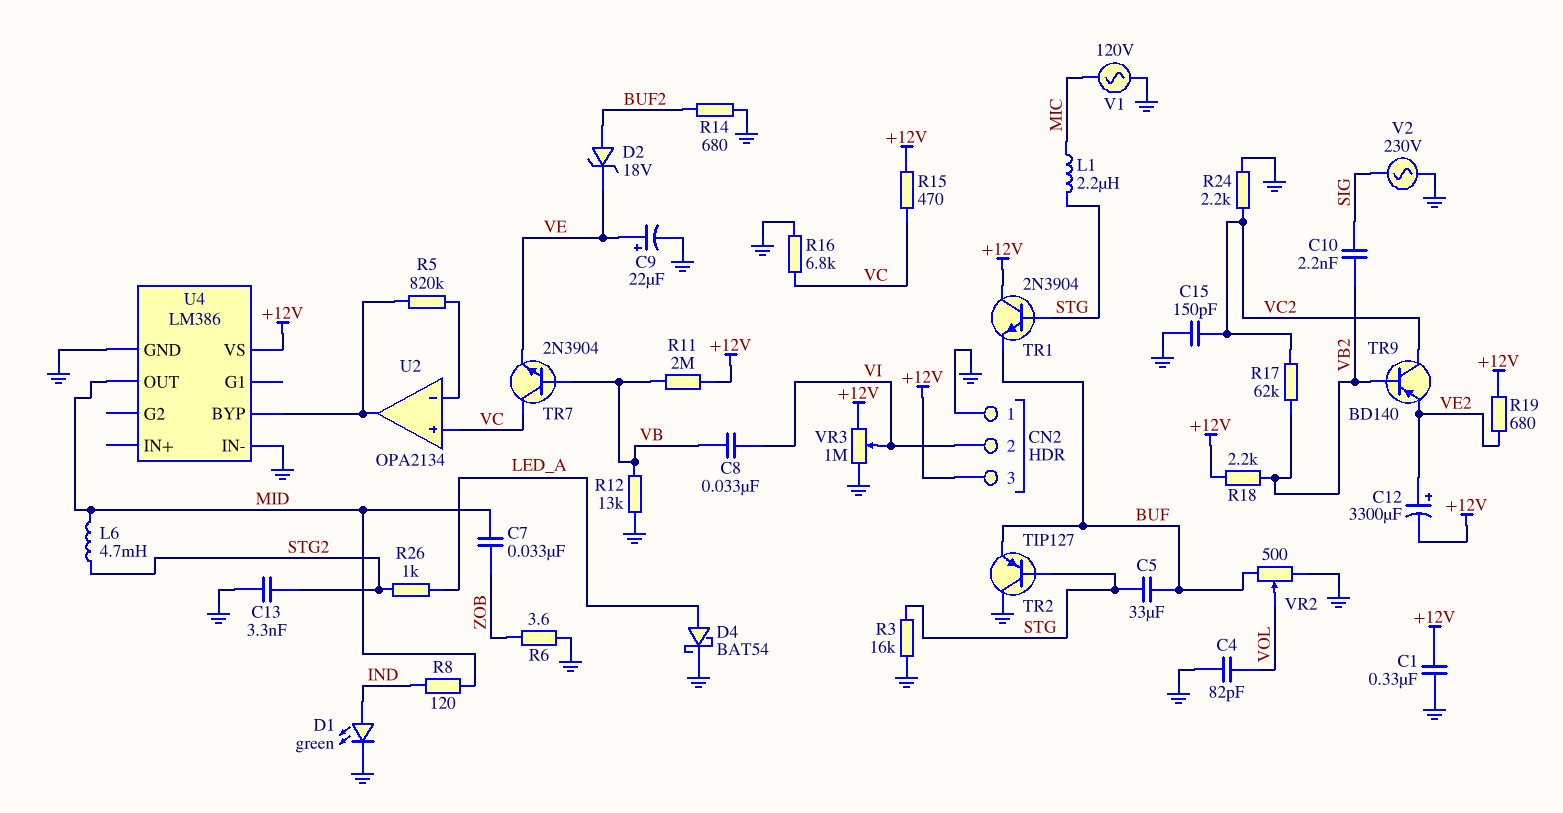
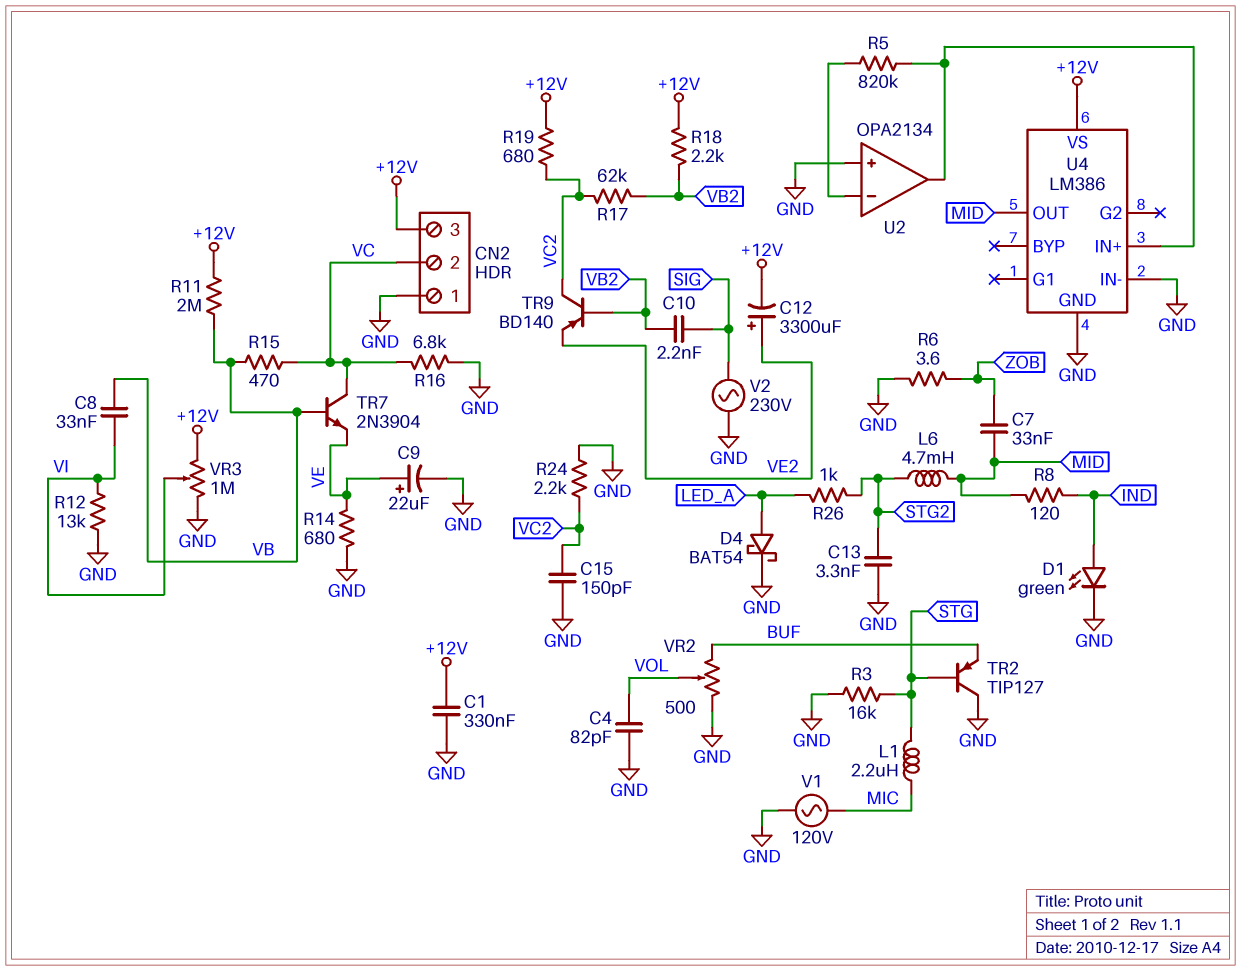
C5: 33uF (BUF, STG) -> none
CN2 pin 2: VI -> VC
D2: zener 18V (A BUF2, K VE) -> none
R12: 13k (GND, VB) -> 13k (GND, VI)
R14: 680 (BUF2, GND) -> 680 (GND, VE)
R15: 470 (+12V, VC) -> 470 (VB, VC)
R19: 680 (+12V, VE2) -> 680 (+12V, VC2)
TR1: NPN 2N3904 (B STG, C +12V, E BUF) -> none
U2 pin in+: VC -> GND
U4 pin BYP: U2/out -> none
U4 pin IN+: none -> U2/out

